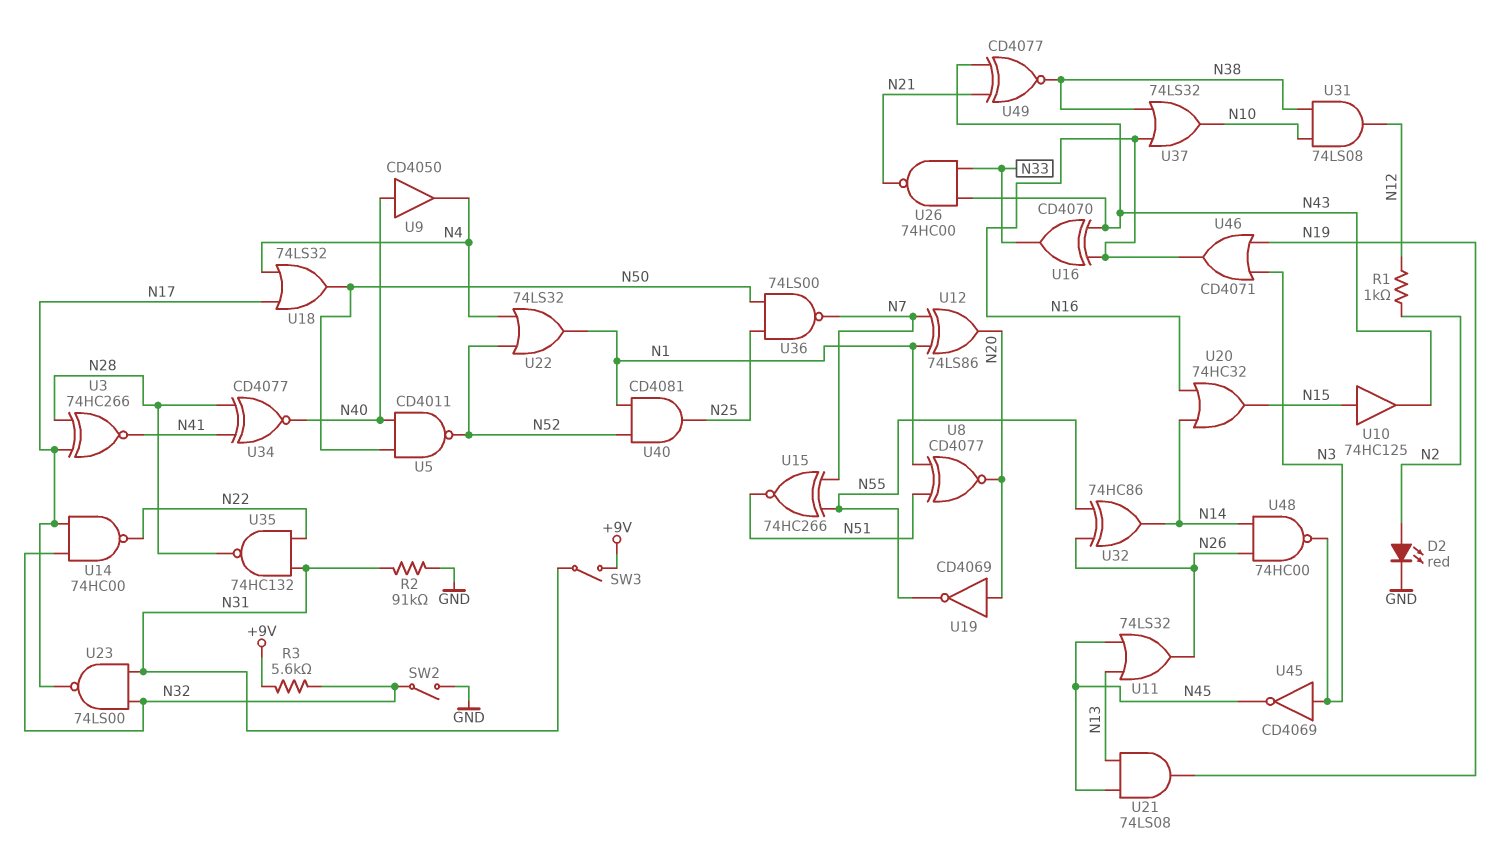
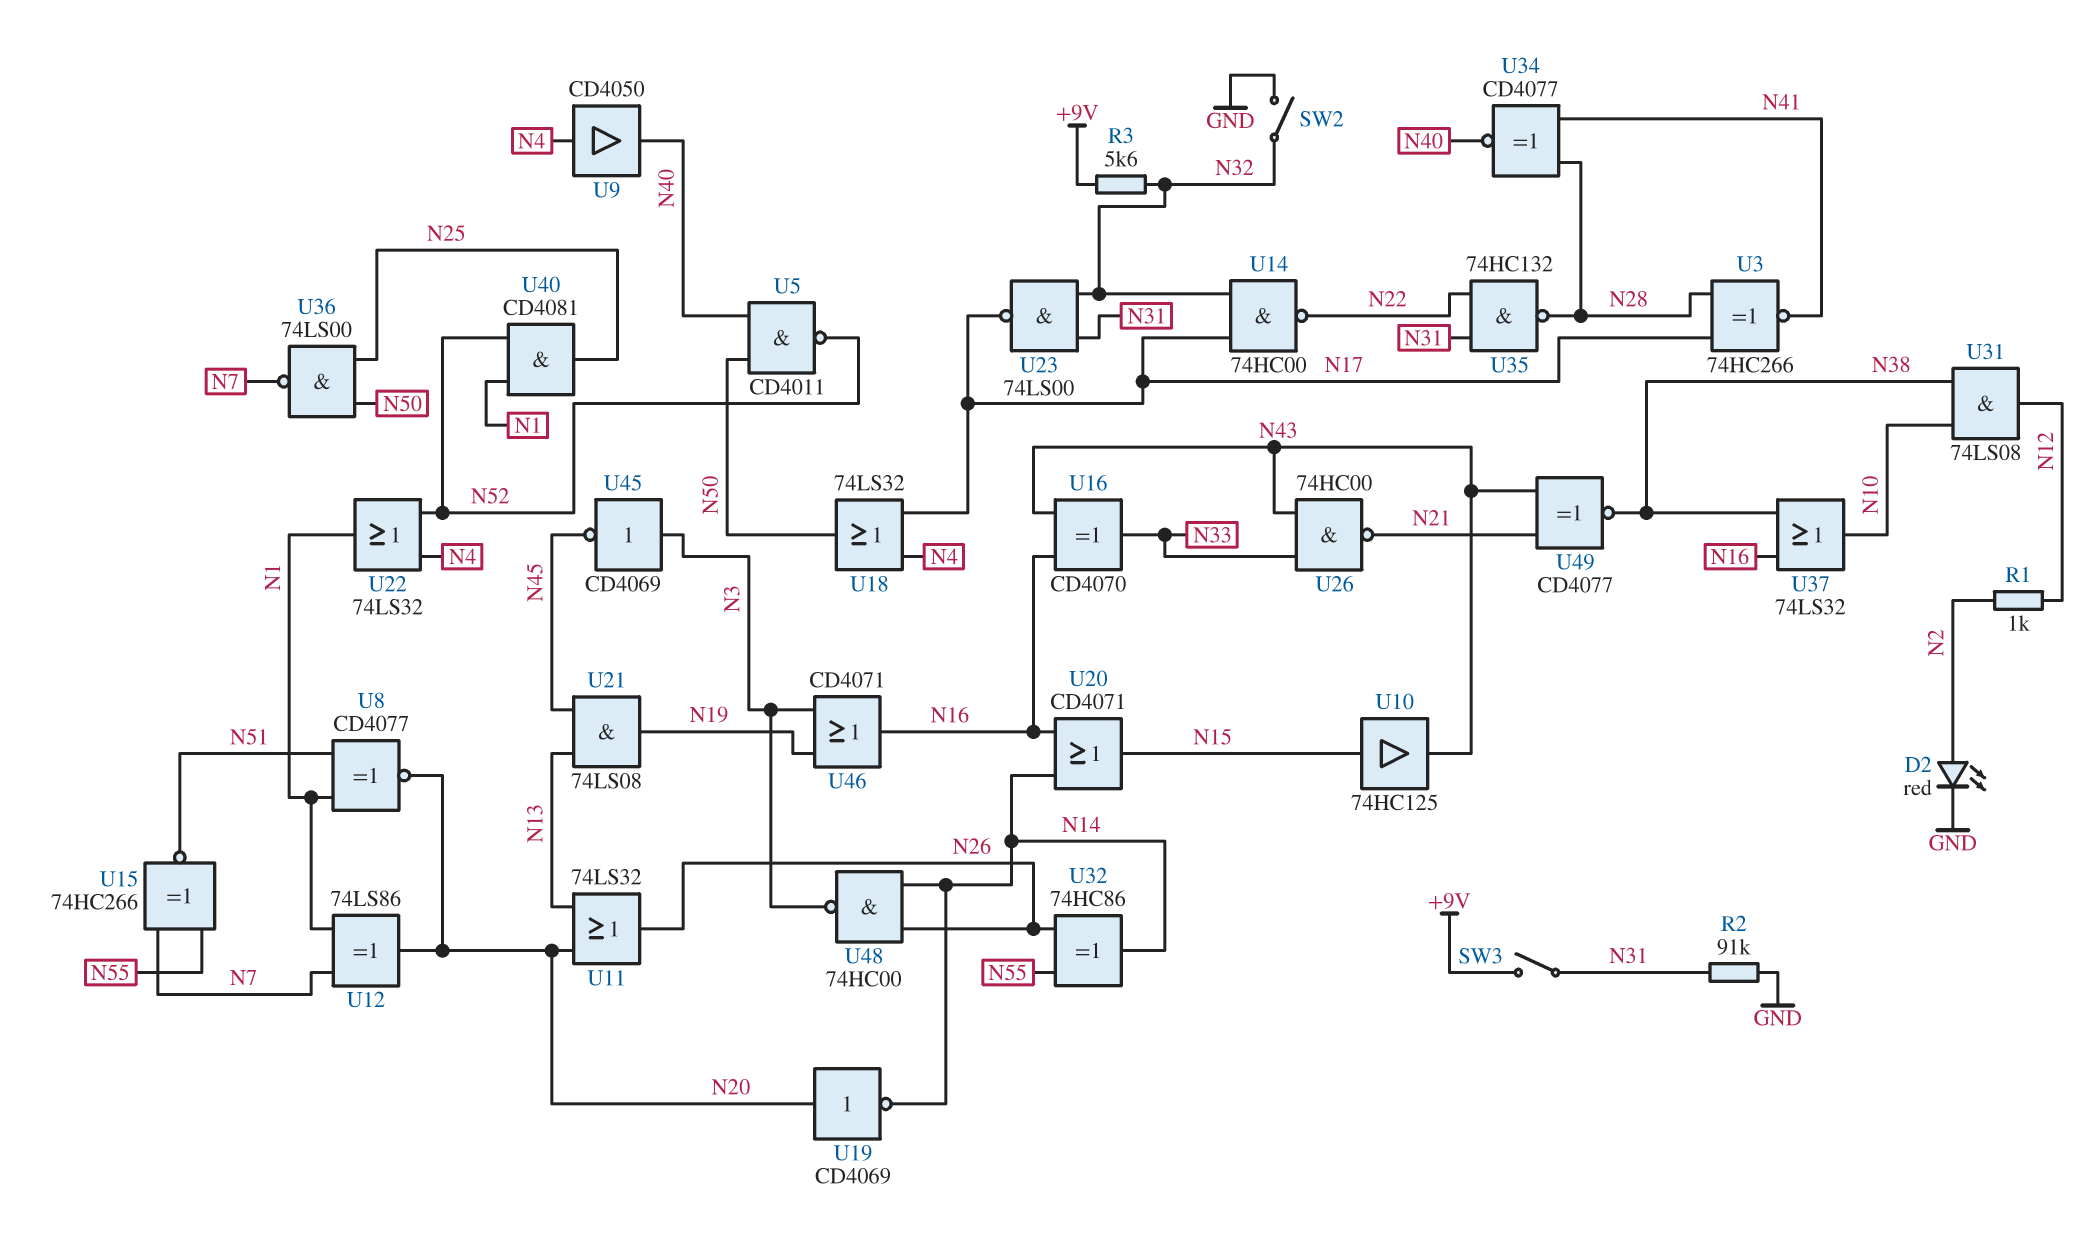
U9: buffer CD4050 (in N40, out N4) -> buffer CD4050 (in N4, out N40)
U11: OR 74LS32 (in N13, in N45, out N26) -> OR 74LS32 (in N13, in N20, out N26)
U19: NOT CD4069 (in N20, out N55) -> NOT CD4069 (in N20, out N14)
U20: OR 74HC32 (in N14, in N16, out N15) -> OR CD4071 (in N14, in N16, out N15)

